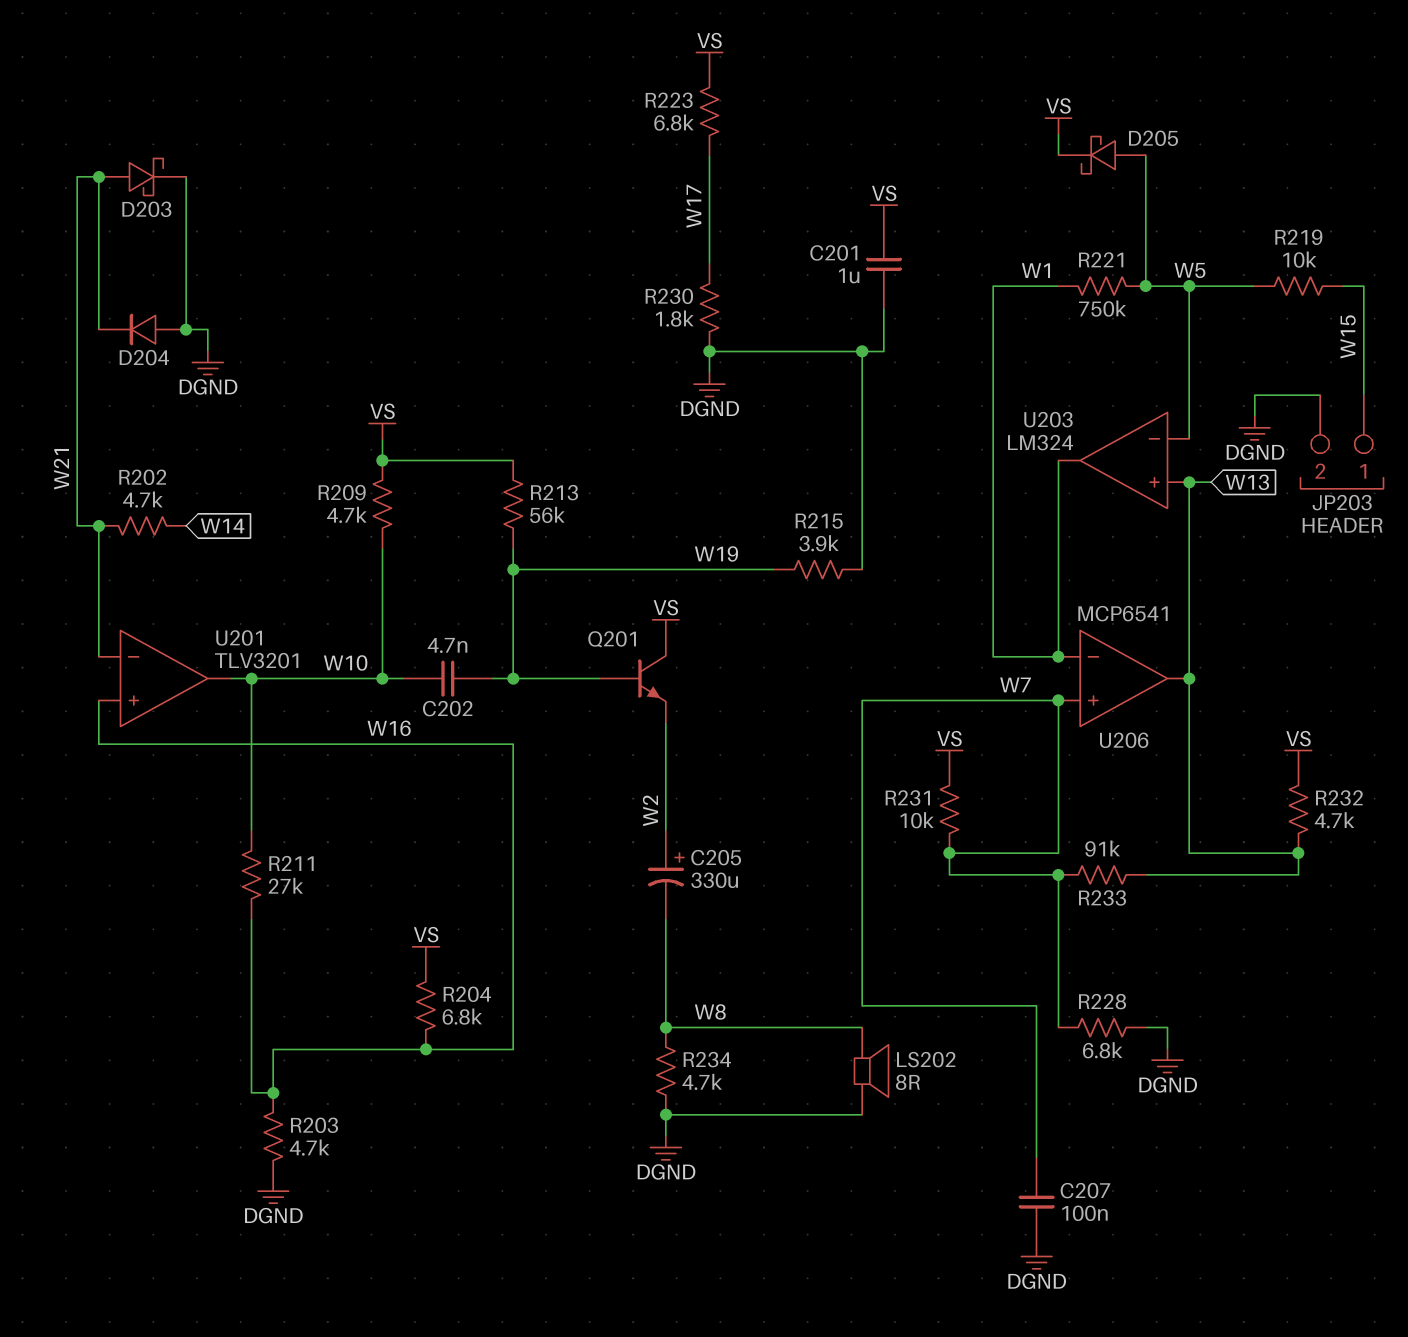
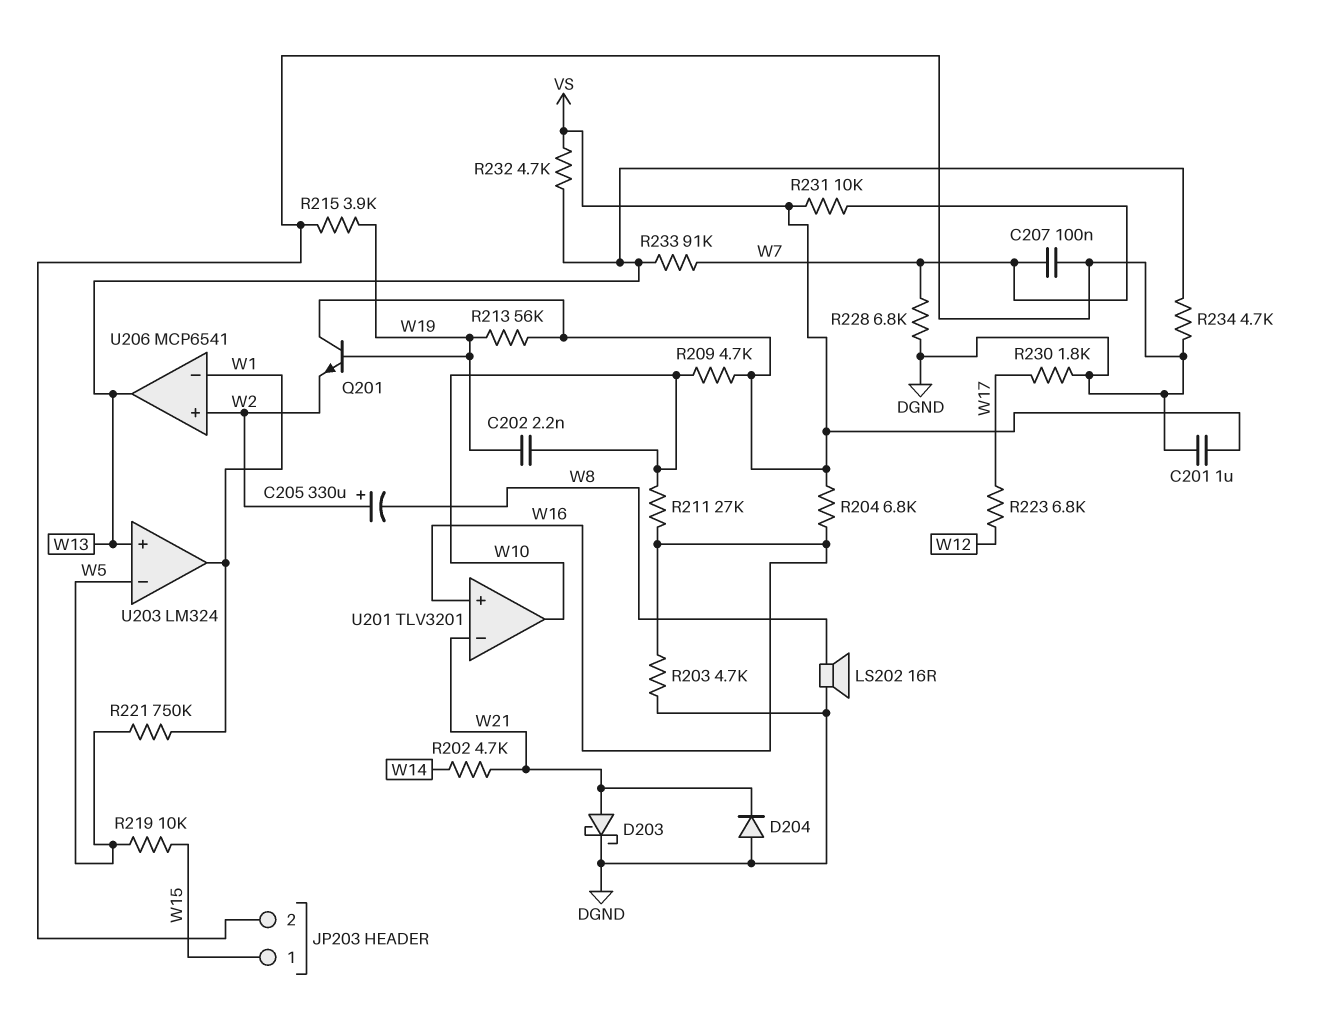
C202: 4.7nF (W10, W19) -> 2.2nF (W10, W19)
D205: schottky (A W5, K VS) -> none
LS202: speaker 8R (DGND, W8) -> speaker 16R (DGND, W8)
R223: 6.8k (VS, W17) -> 6.8k (W12, W17)
R234: 4.7k (DGND, W8) -> 4.7k (DGND, W13)
U206 pin in+: W7 -> W2

